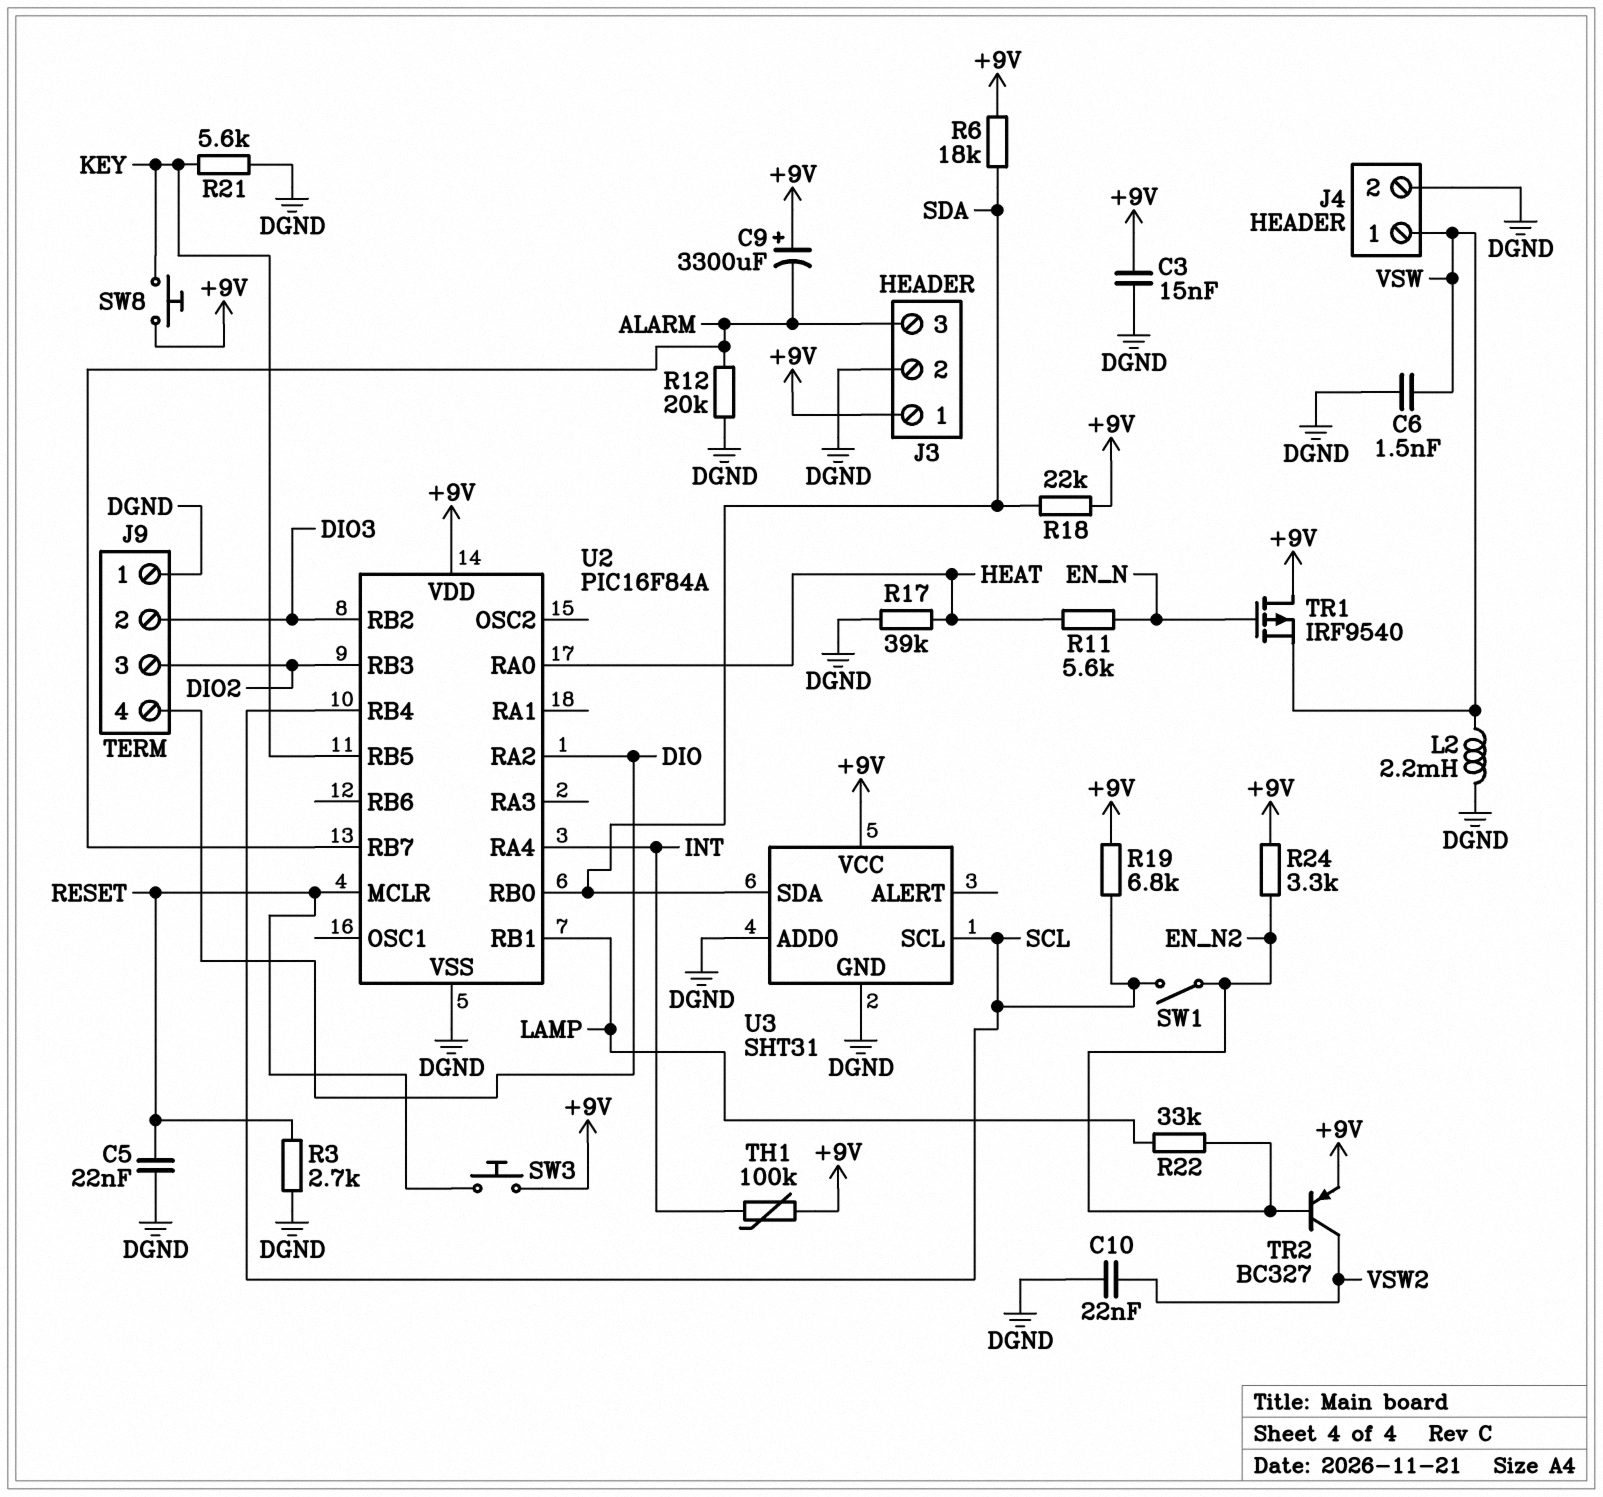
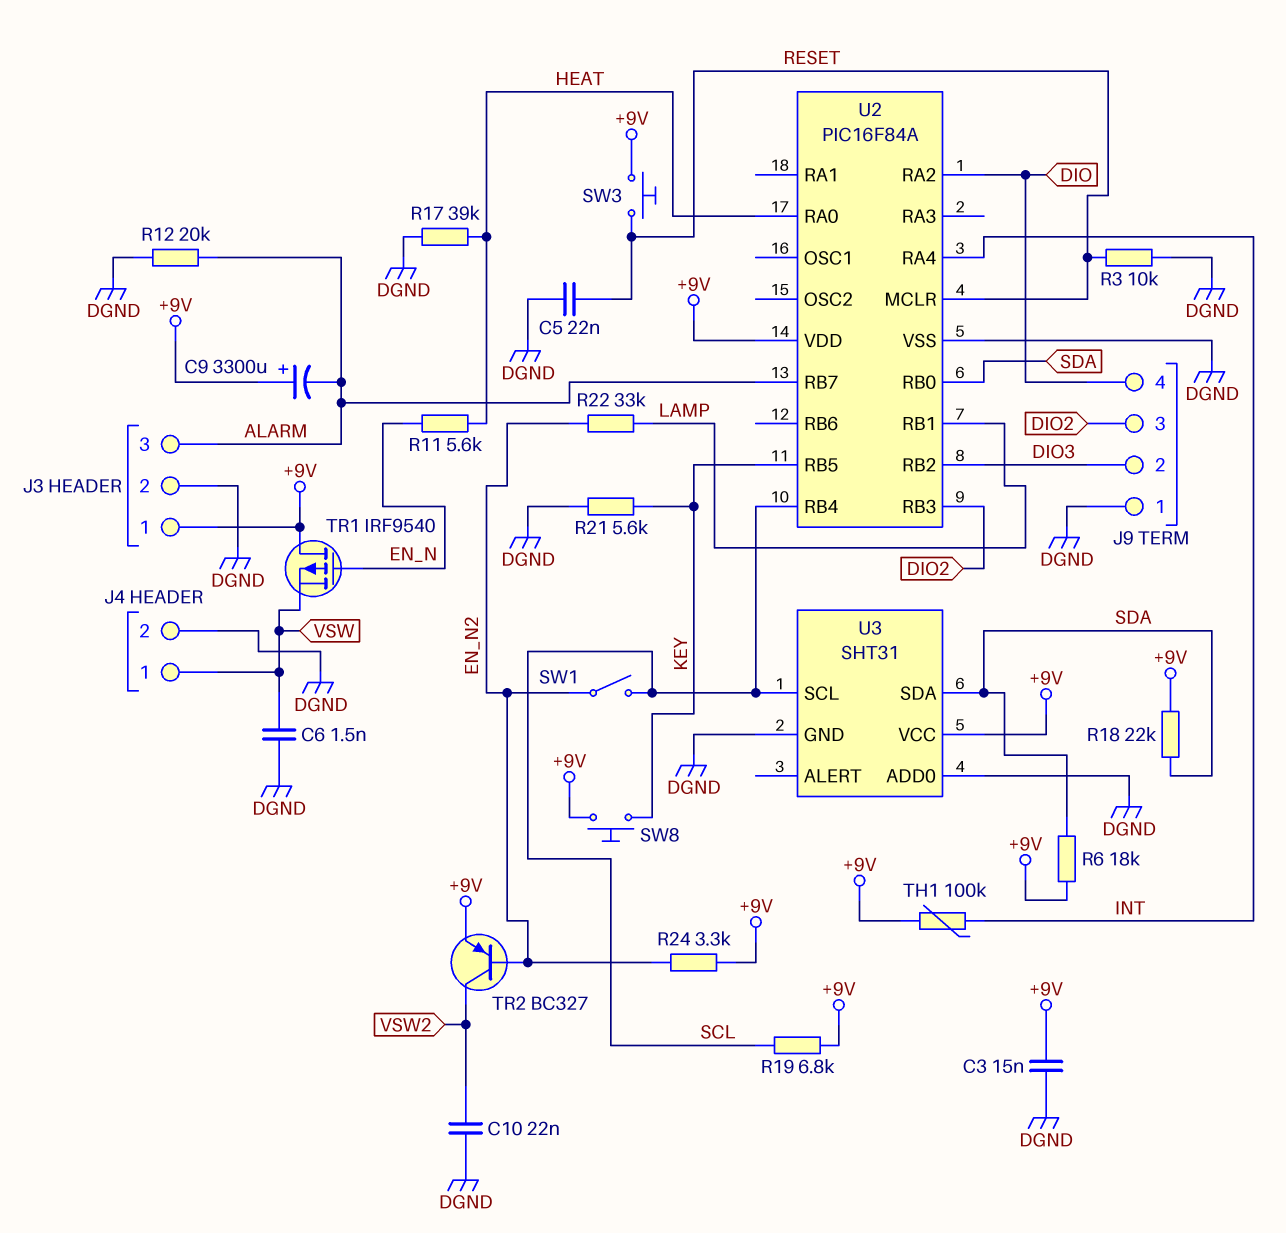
L2: 2.2mH (DGND, VSW) -> none
R3: 2.7k (DGND, RESET) -> 10k (DGND, RESET)

